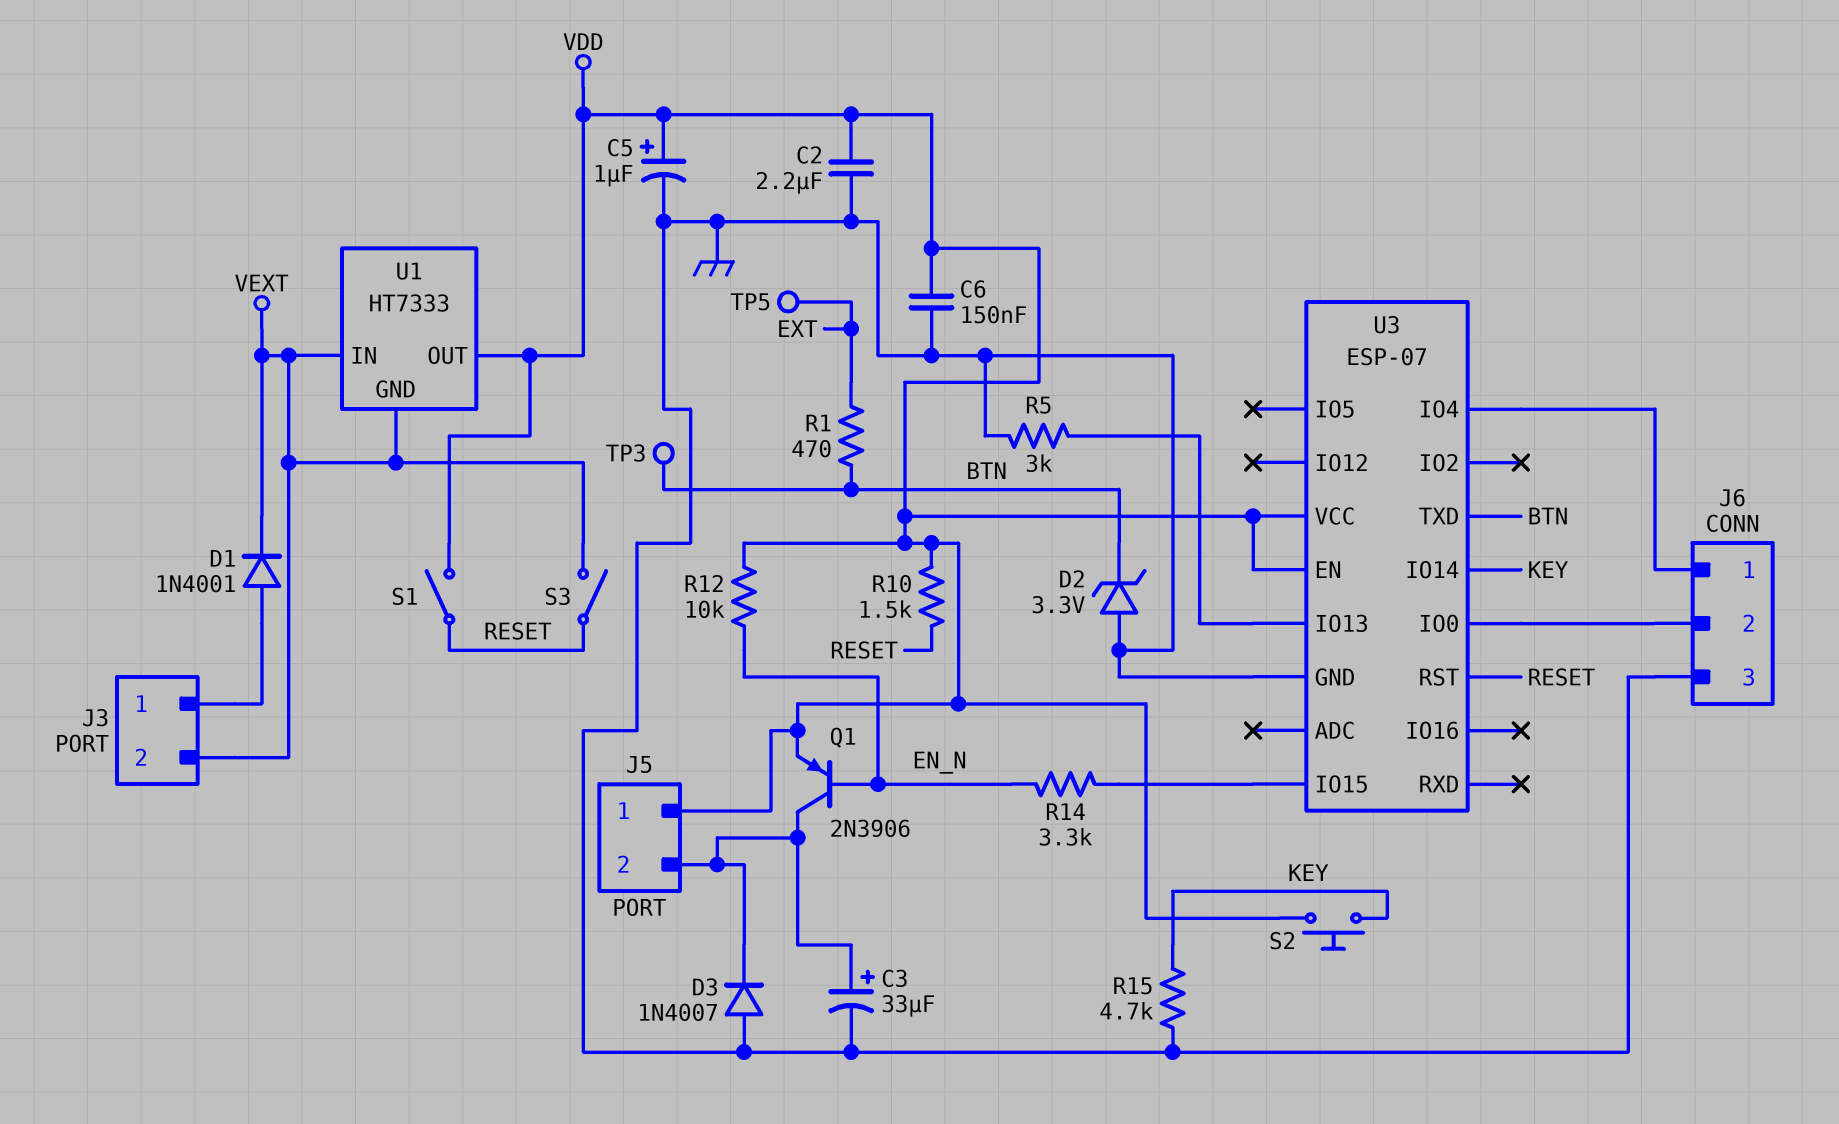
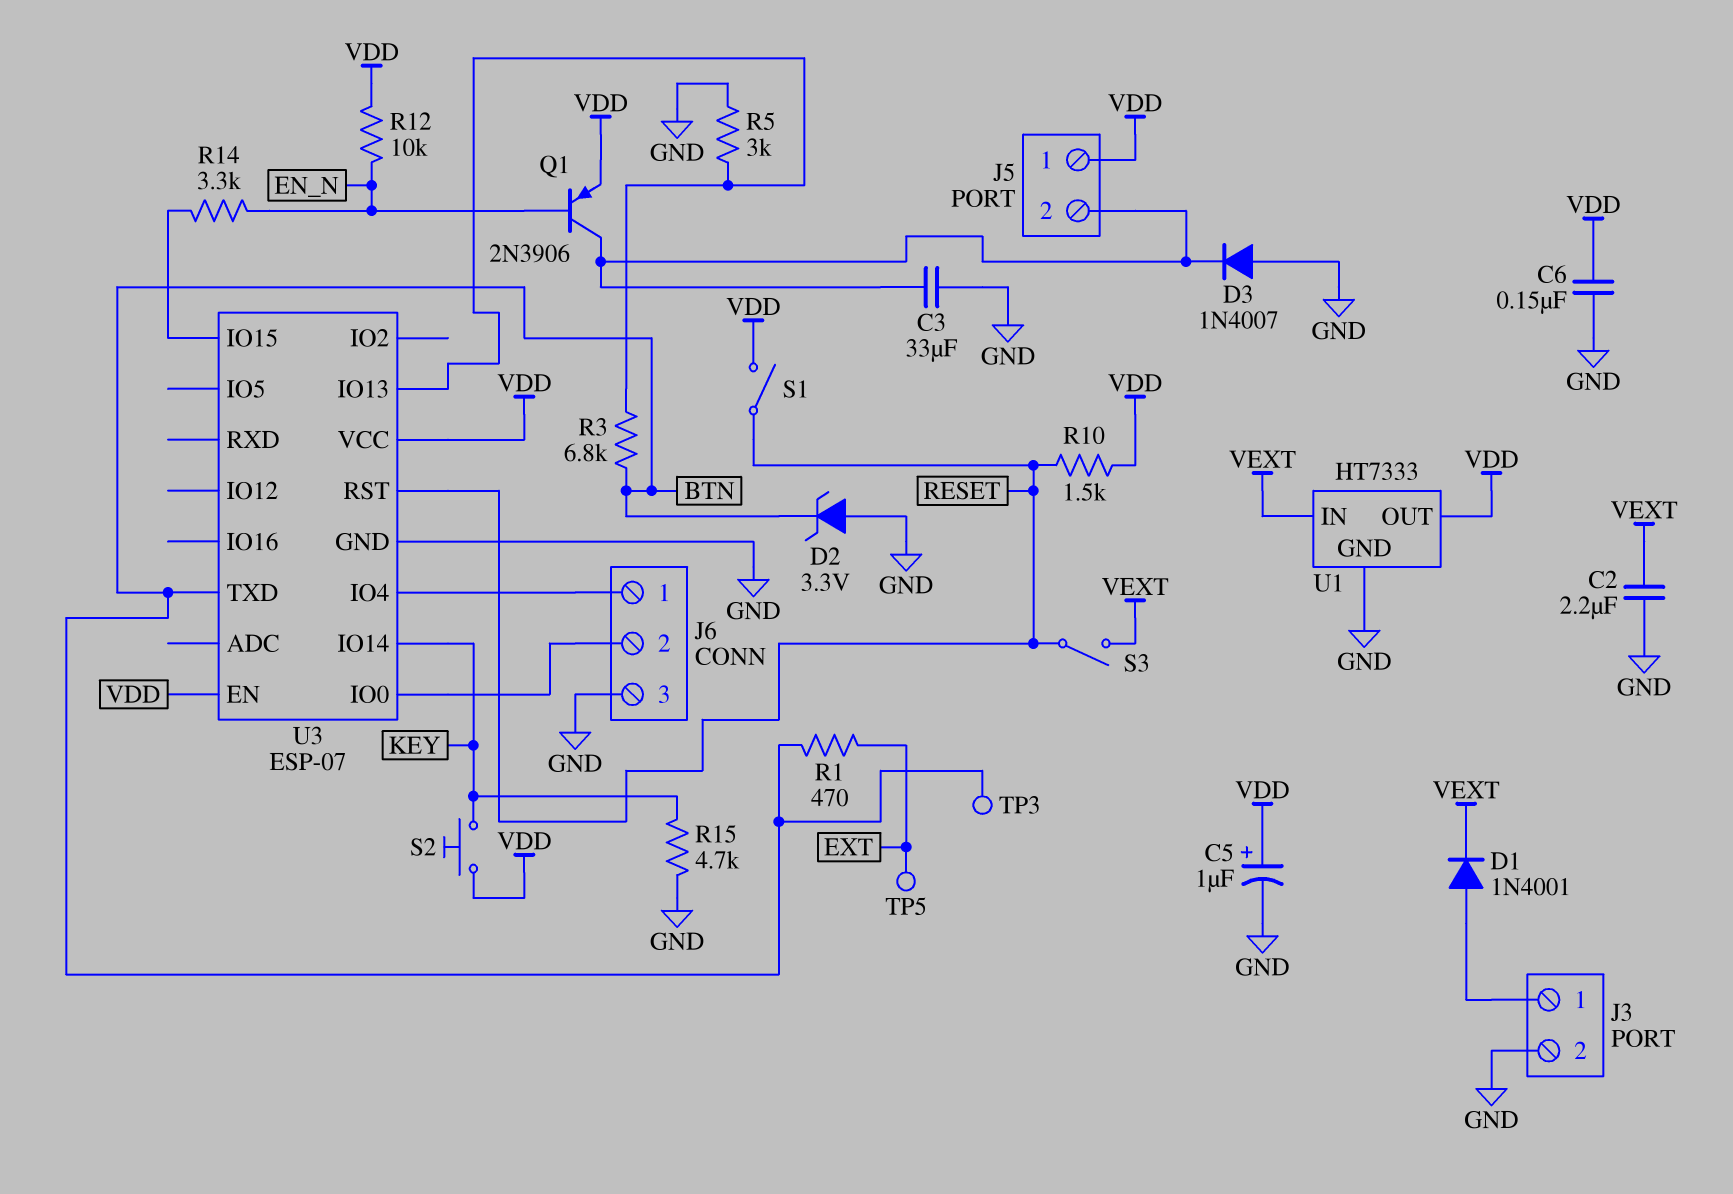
C2: 2.2uF (GND, VDD) -> 2.2uF (GND, VEXT)
C3: 33uF (plus J5/2, minus GND) -> 33uF (GND, J5/2)
J3 pin 2: VEXT -> GND
R3: none -> 6.8k (BTN, U3/IO13)
U1 pin GND: VEXT -> GND

